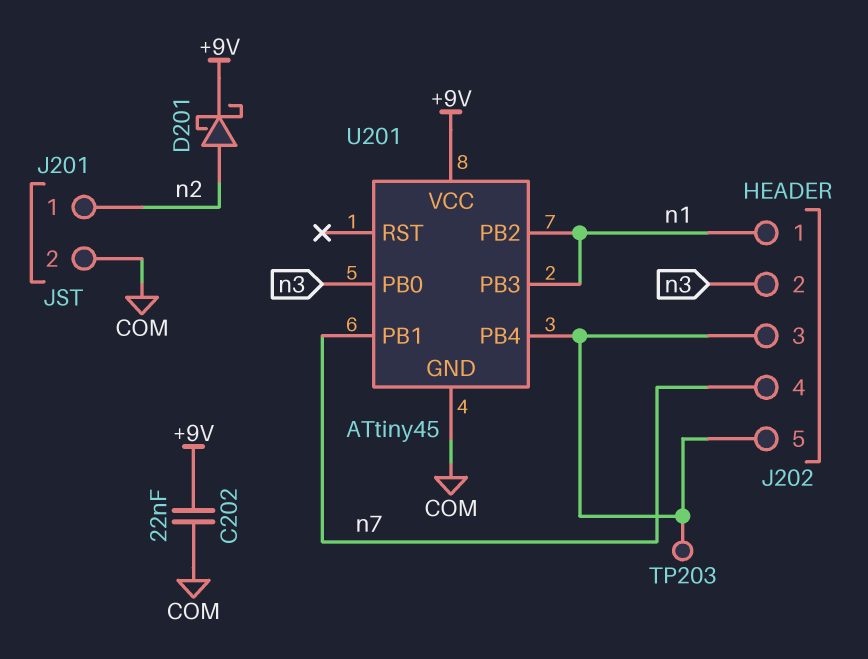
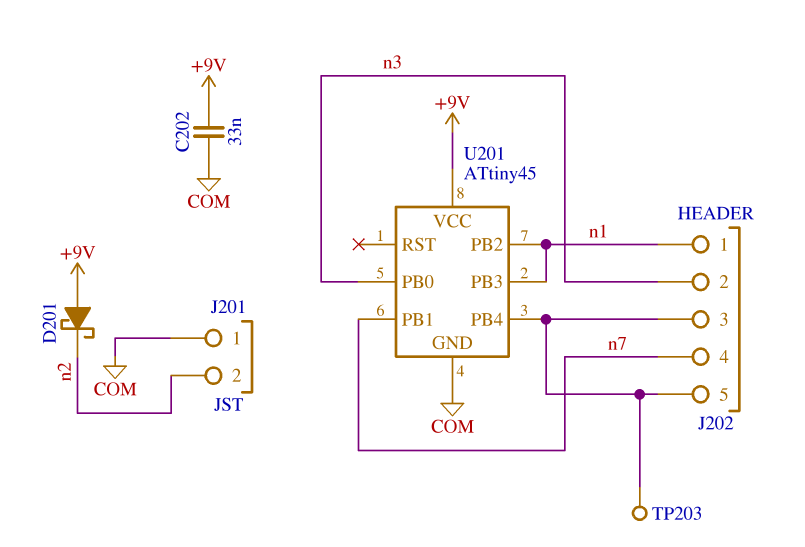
C202: 22nF (+9V, COM) -> 33nF (+9V, COM)
D201: schottky (A n2, K +9V) -> schottky (A +9V, K n2)
J201 pin 1: n2 -> COM
J201 pin 2: COM -> n2

